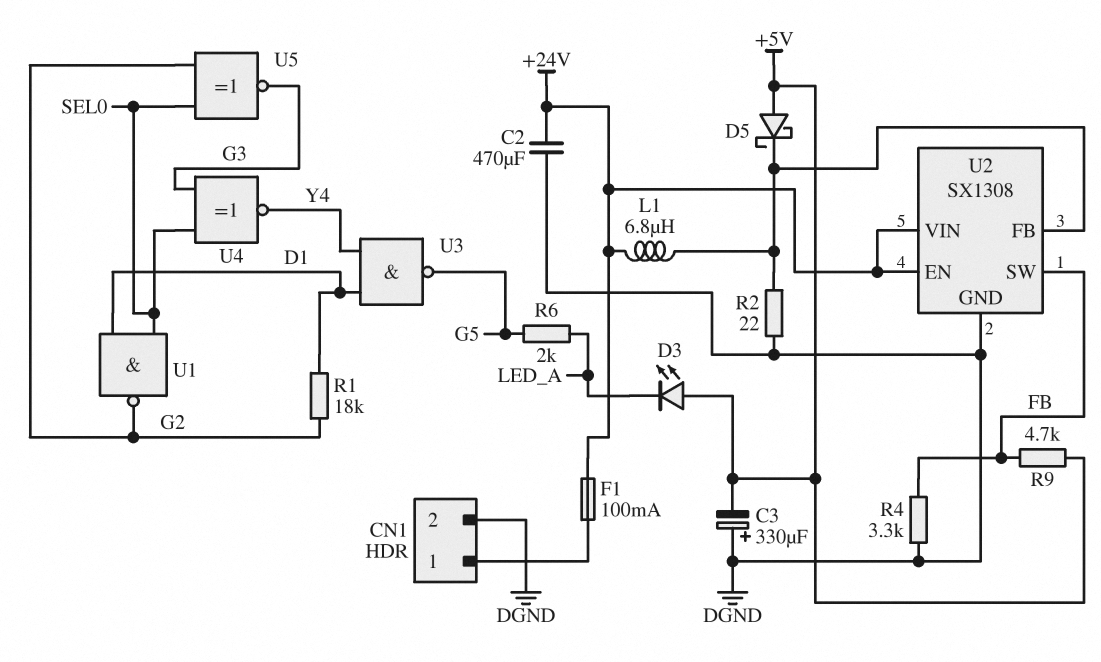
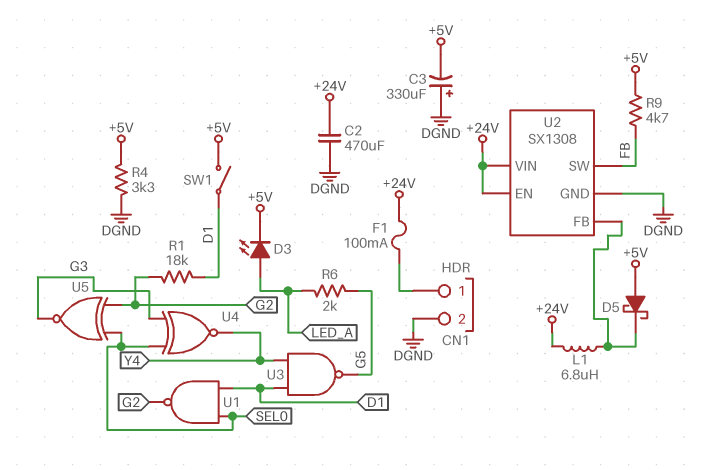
D3: LED (A +5V, K LED_A) -> LED (A LED_A, K +5V)
R2: 22 (DGND, U2/FB) -> none
R4: 3.3k (DGND, FB) -> 3.3k (+5V, DGND)
SW1: none -> switch (+5V, D1)

